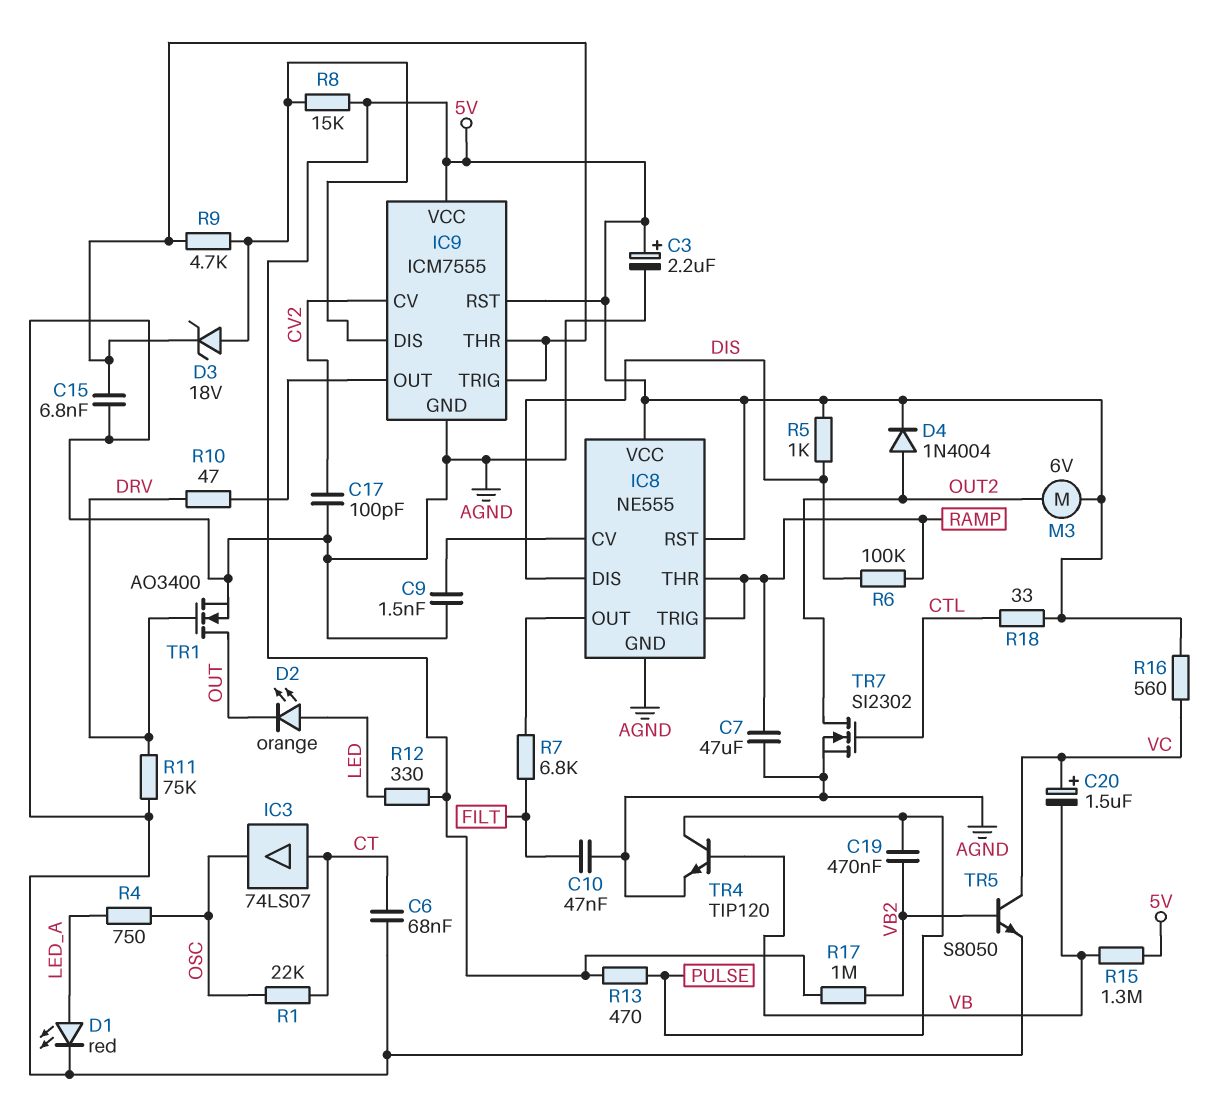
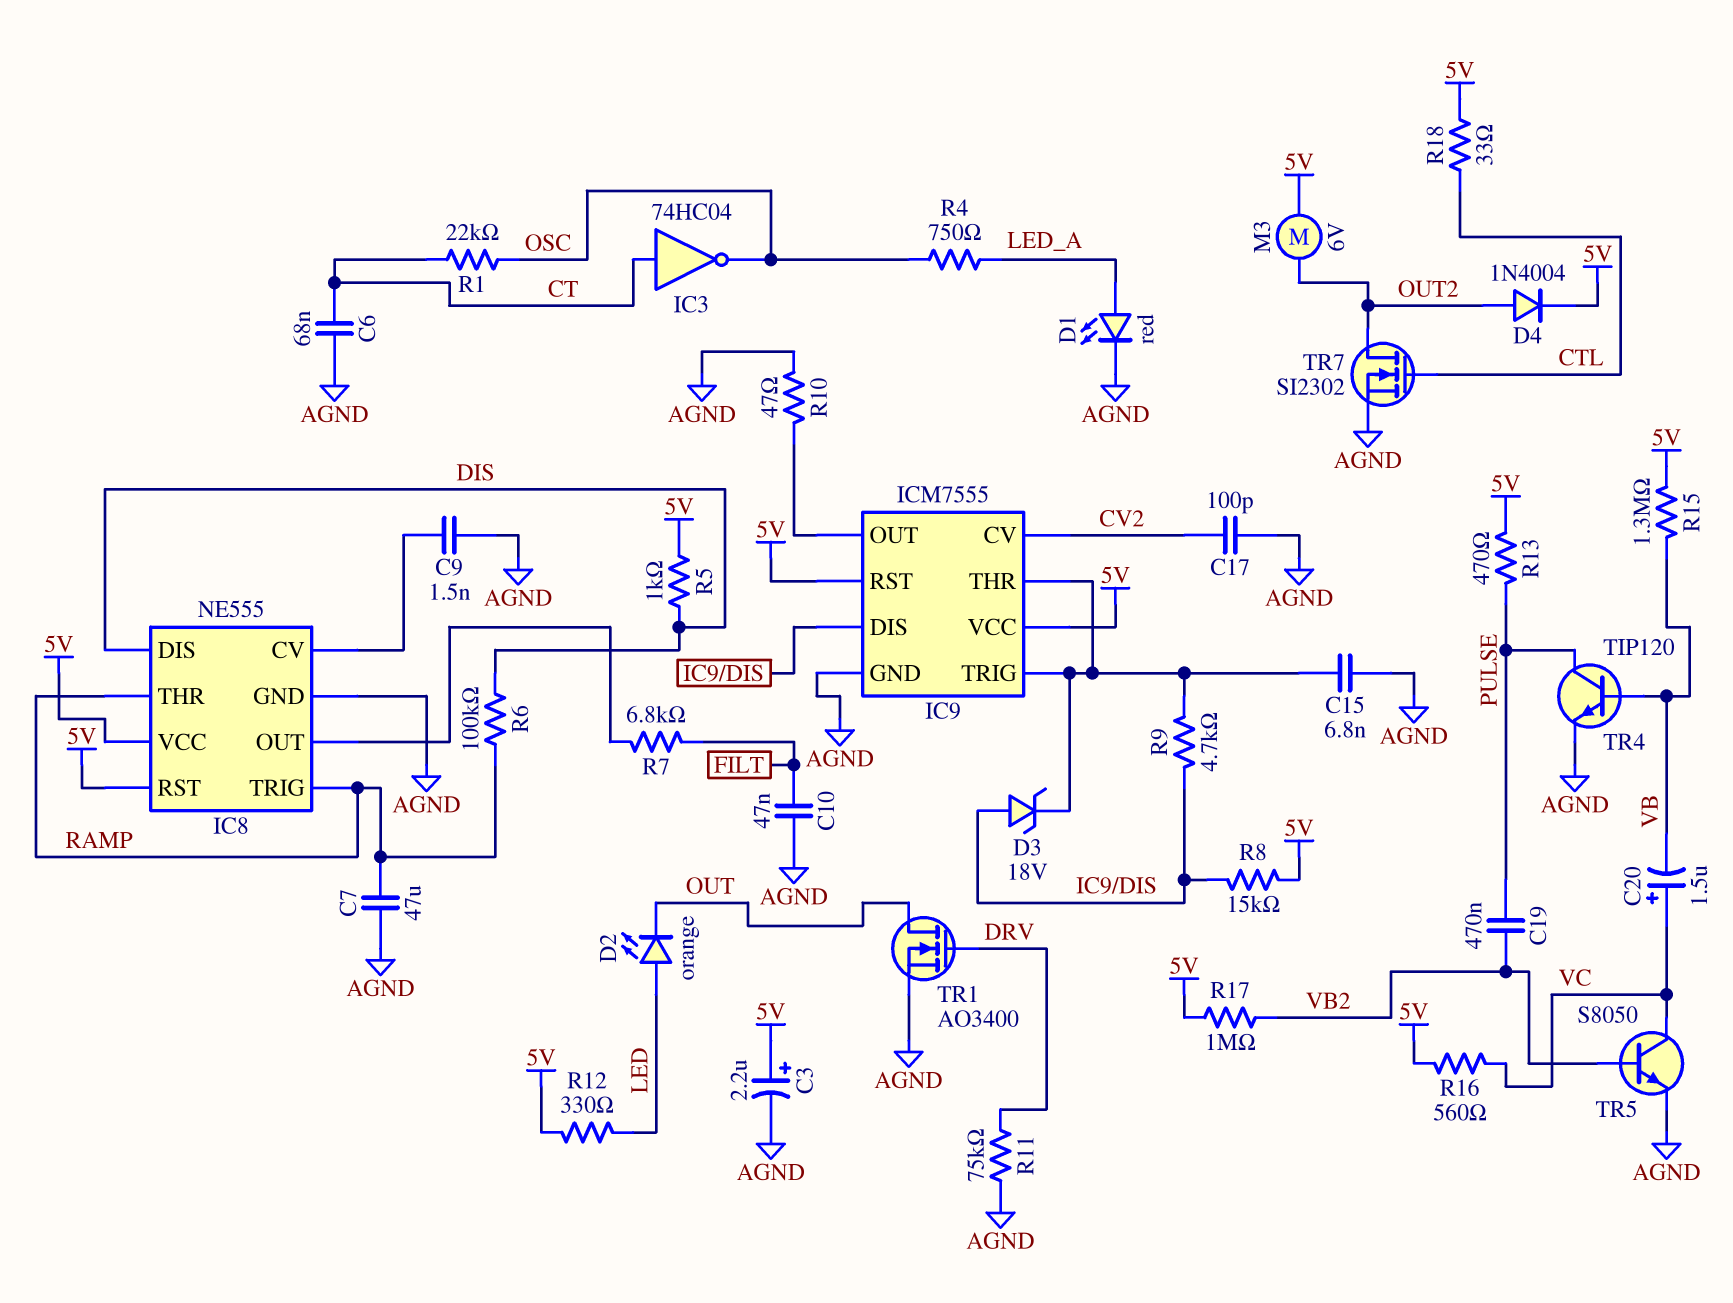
IC3: buffer 74LS07 (in CT, out OSC) -> NOT 74HC04 (in CT, out OSC)
R10: 47 (DRV, IC9/OUT) -> 47 (AGND, IC9/OUT)

